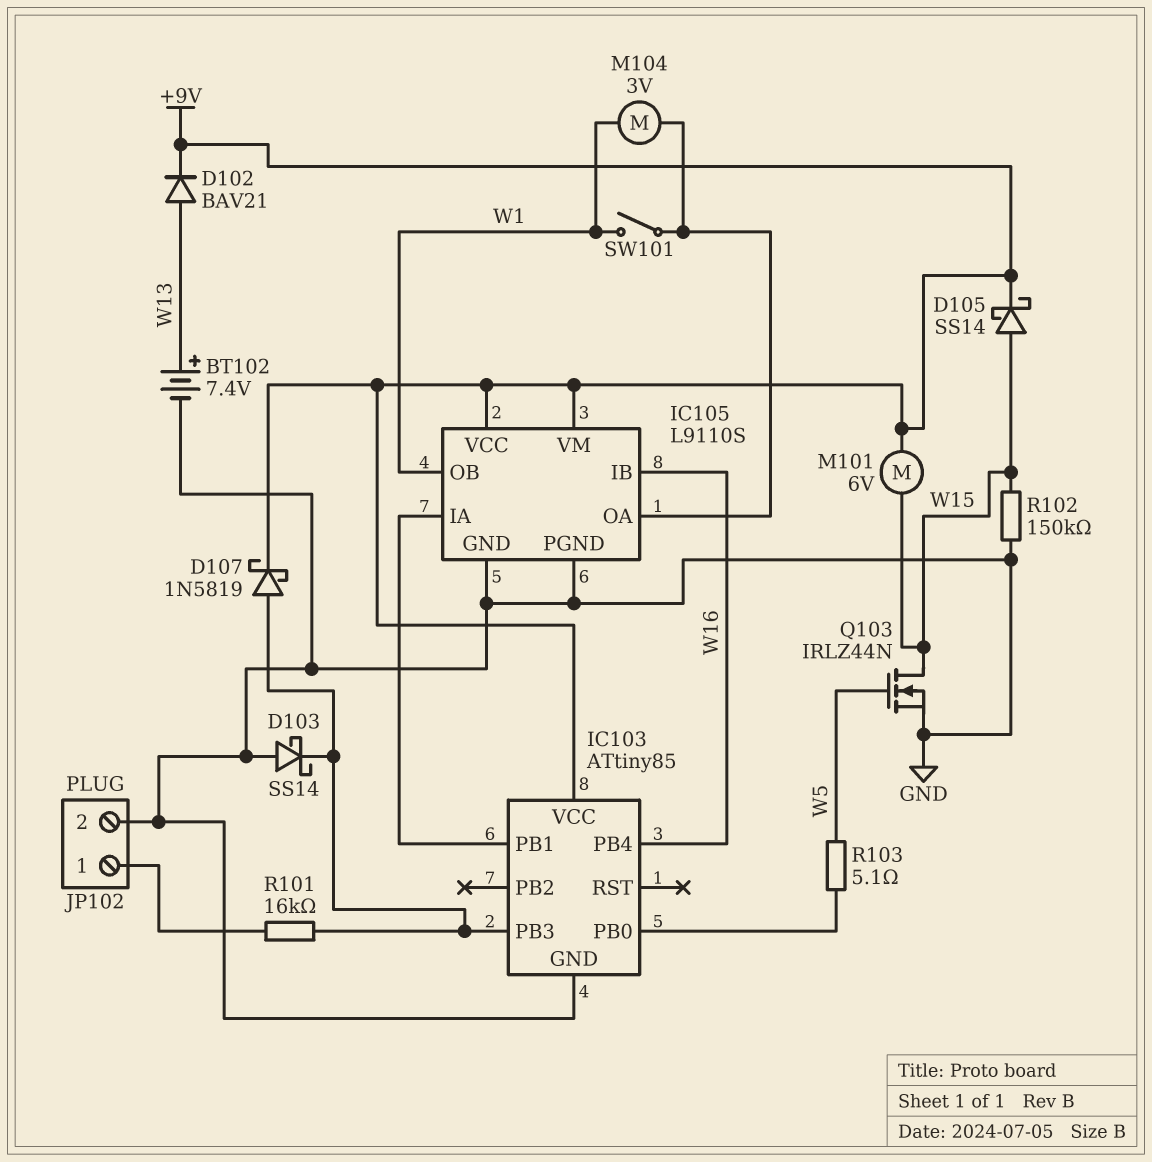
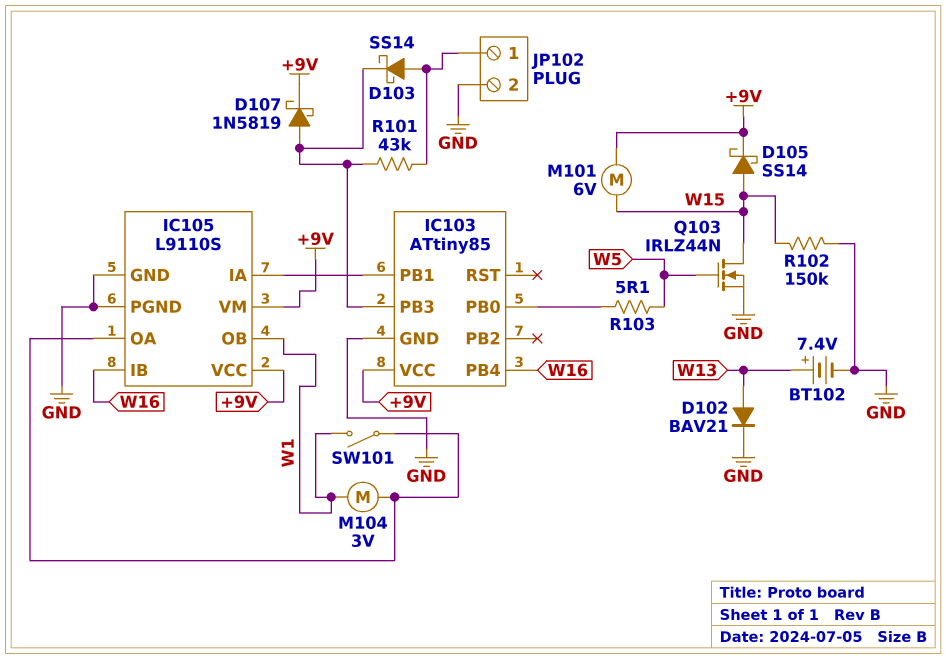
D102: diode BAV21 (A W13, K +9V) -> diode BAV21 (A W13, K GND)
D103: schottky SS14 (A GND, K IC103/PB3) -> schottky SS14 (A JP102/1, K IC103/PB3)
R101: 16k (IC103/PB3, JP102/1) -> 43k (IC103/PB3, JP102/1)

